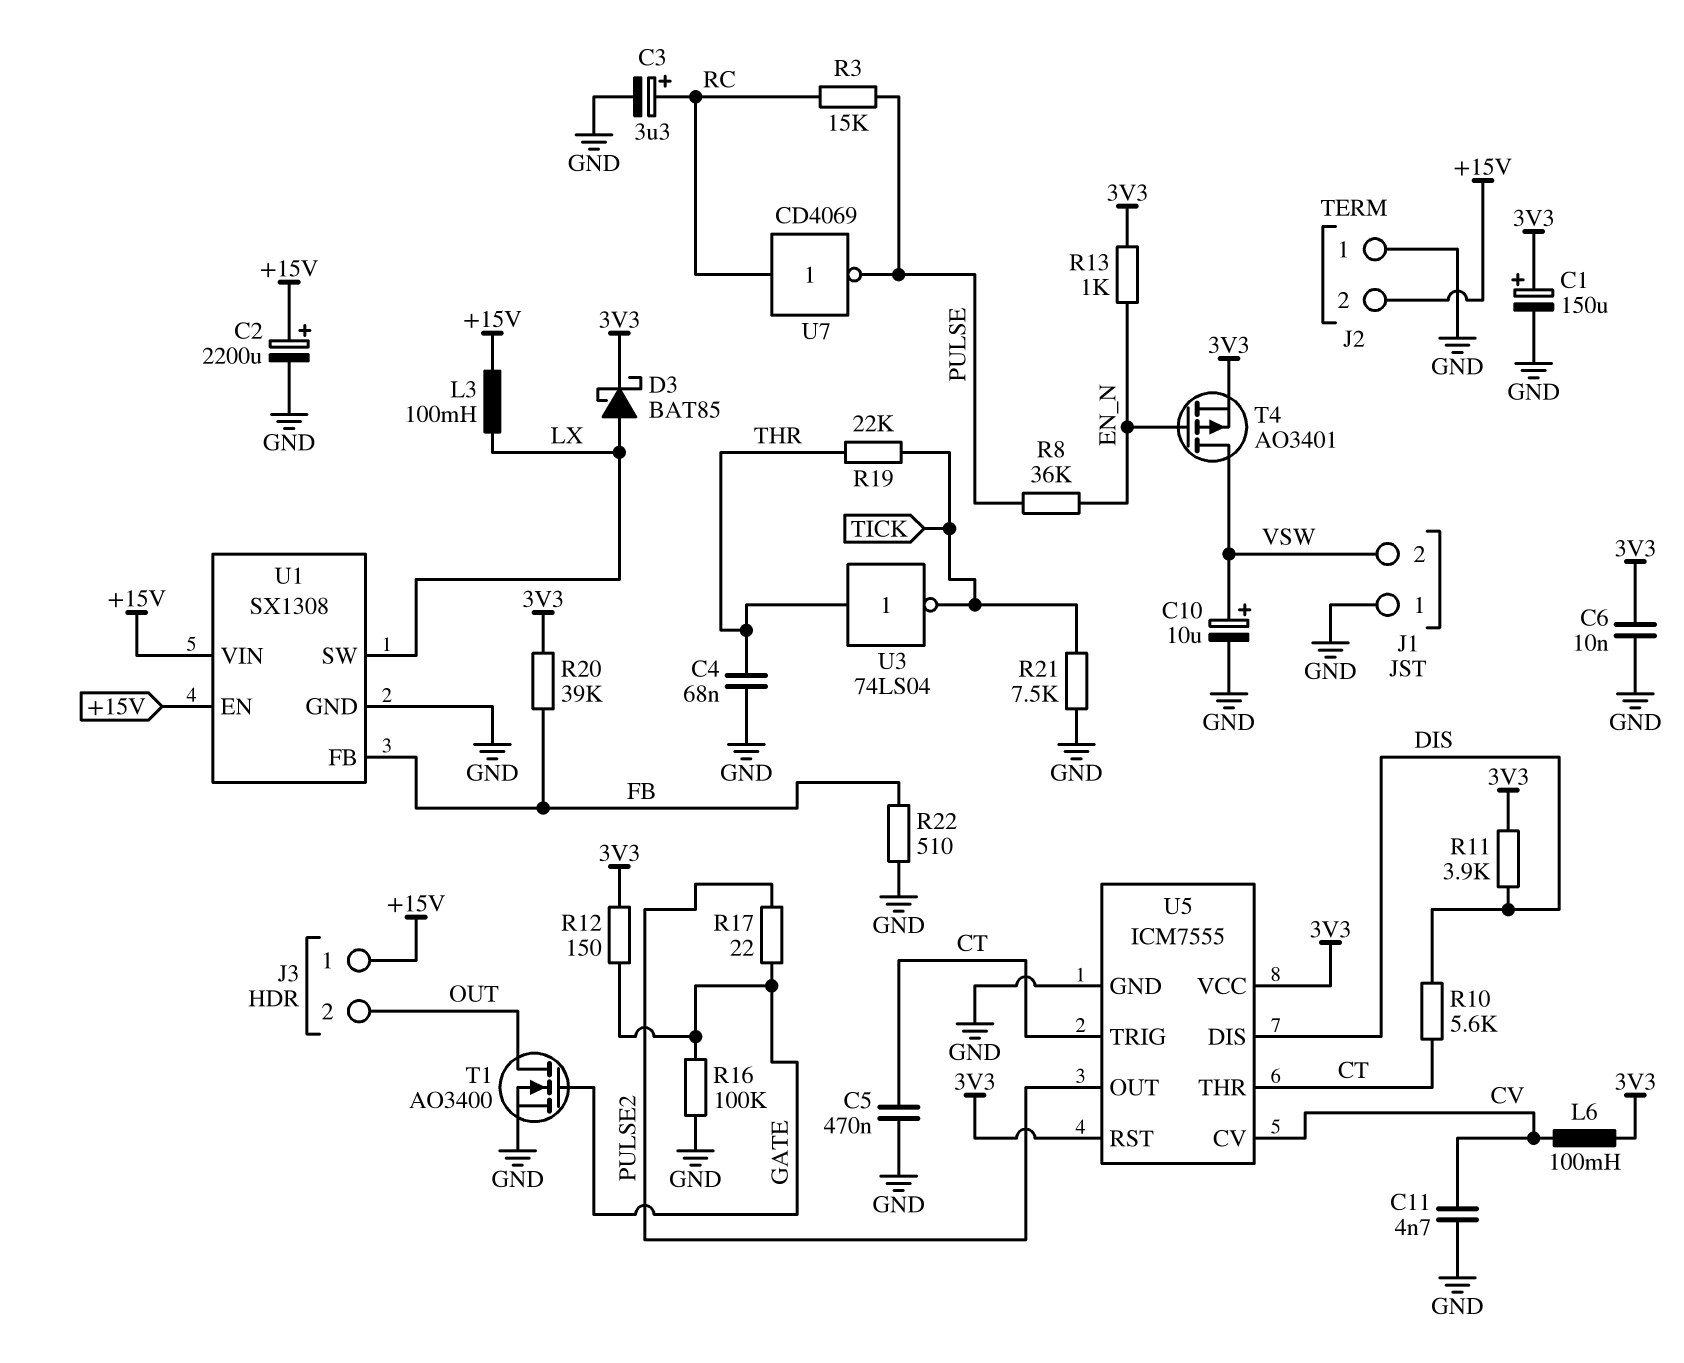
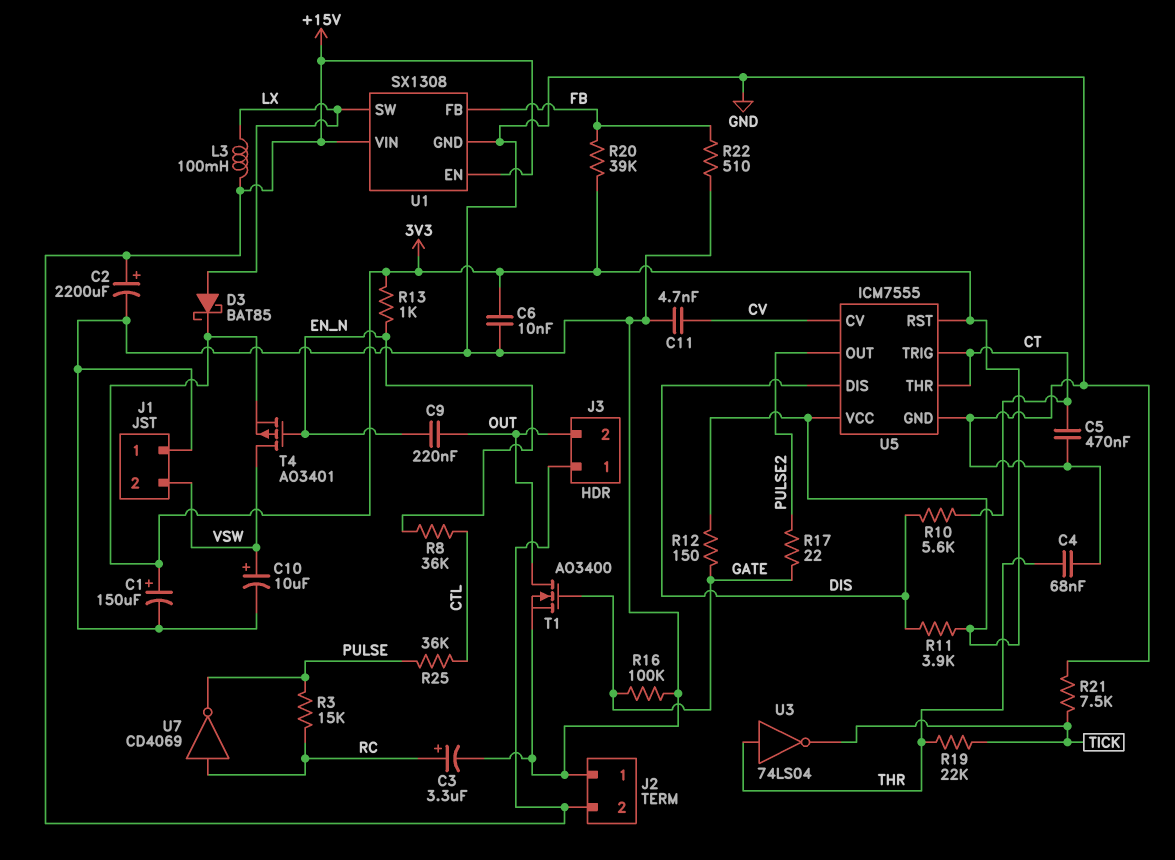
C9: none -> 220nF (EN_N, OUT)
L6: 100mH (3V3, CV) -> none
R8: 36k (EN_N, PULSE) -> 36k (CTL, EN_N)
R25: none -> 36k (CTL, PULSE)

